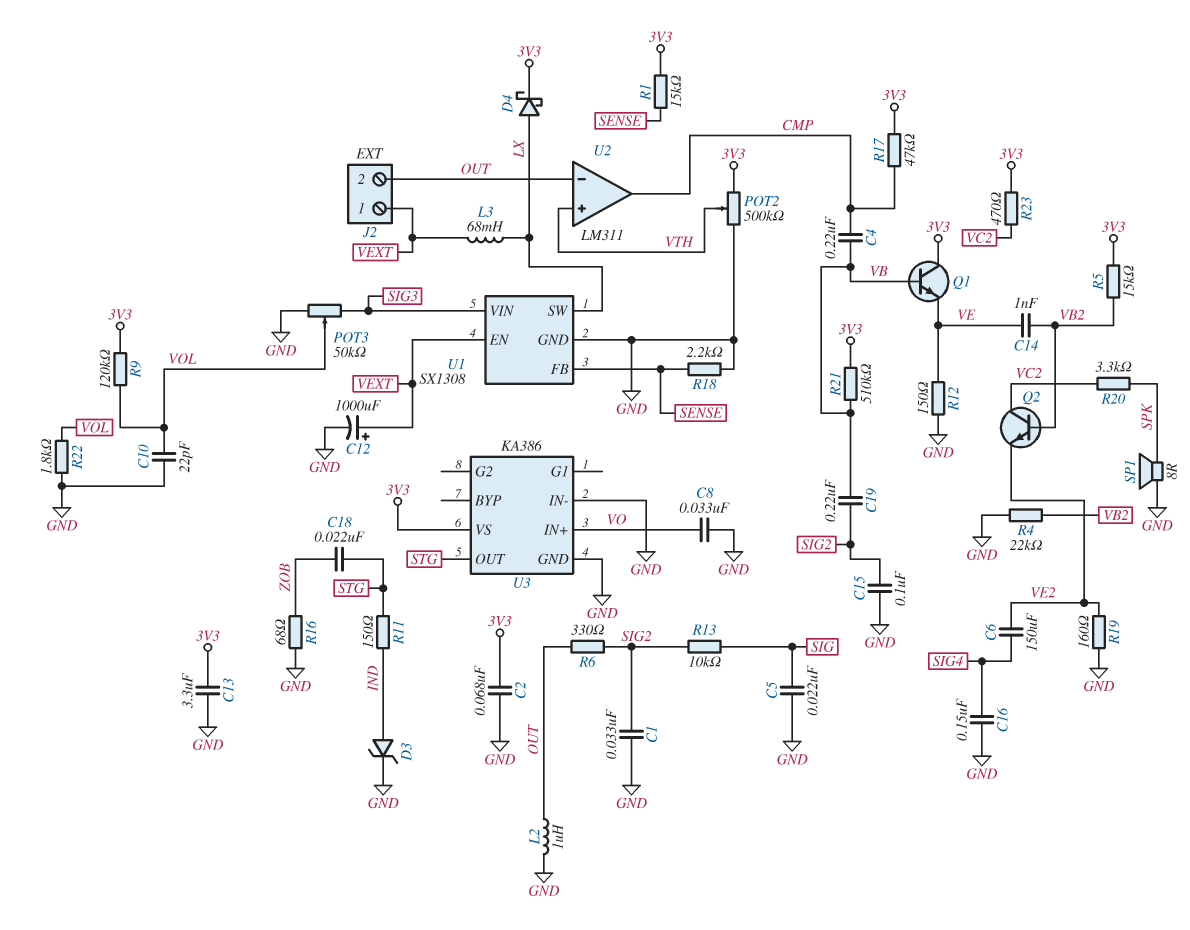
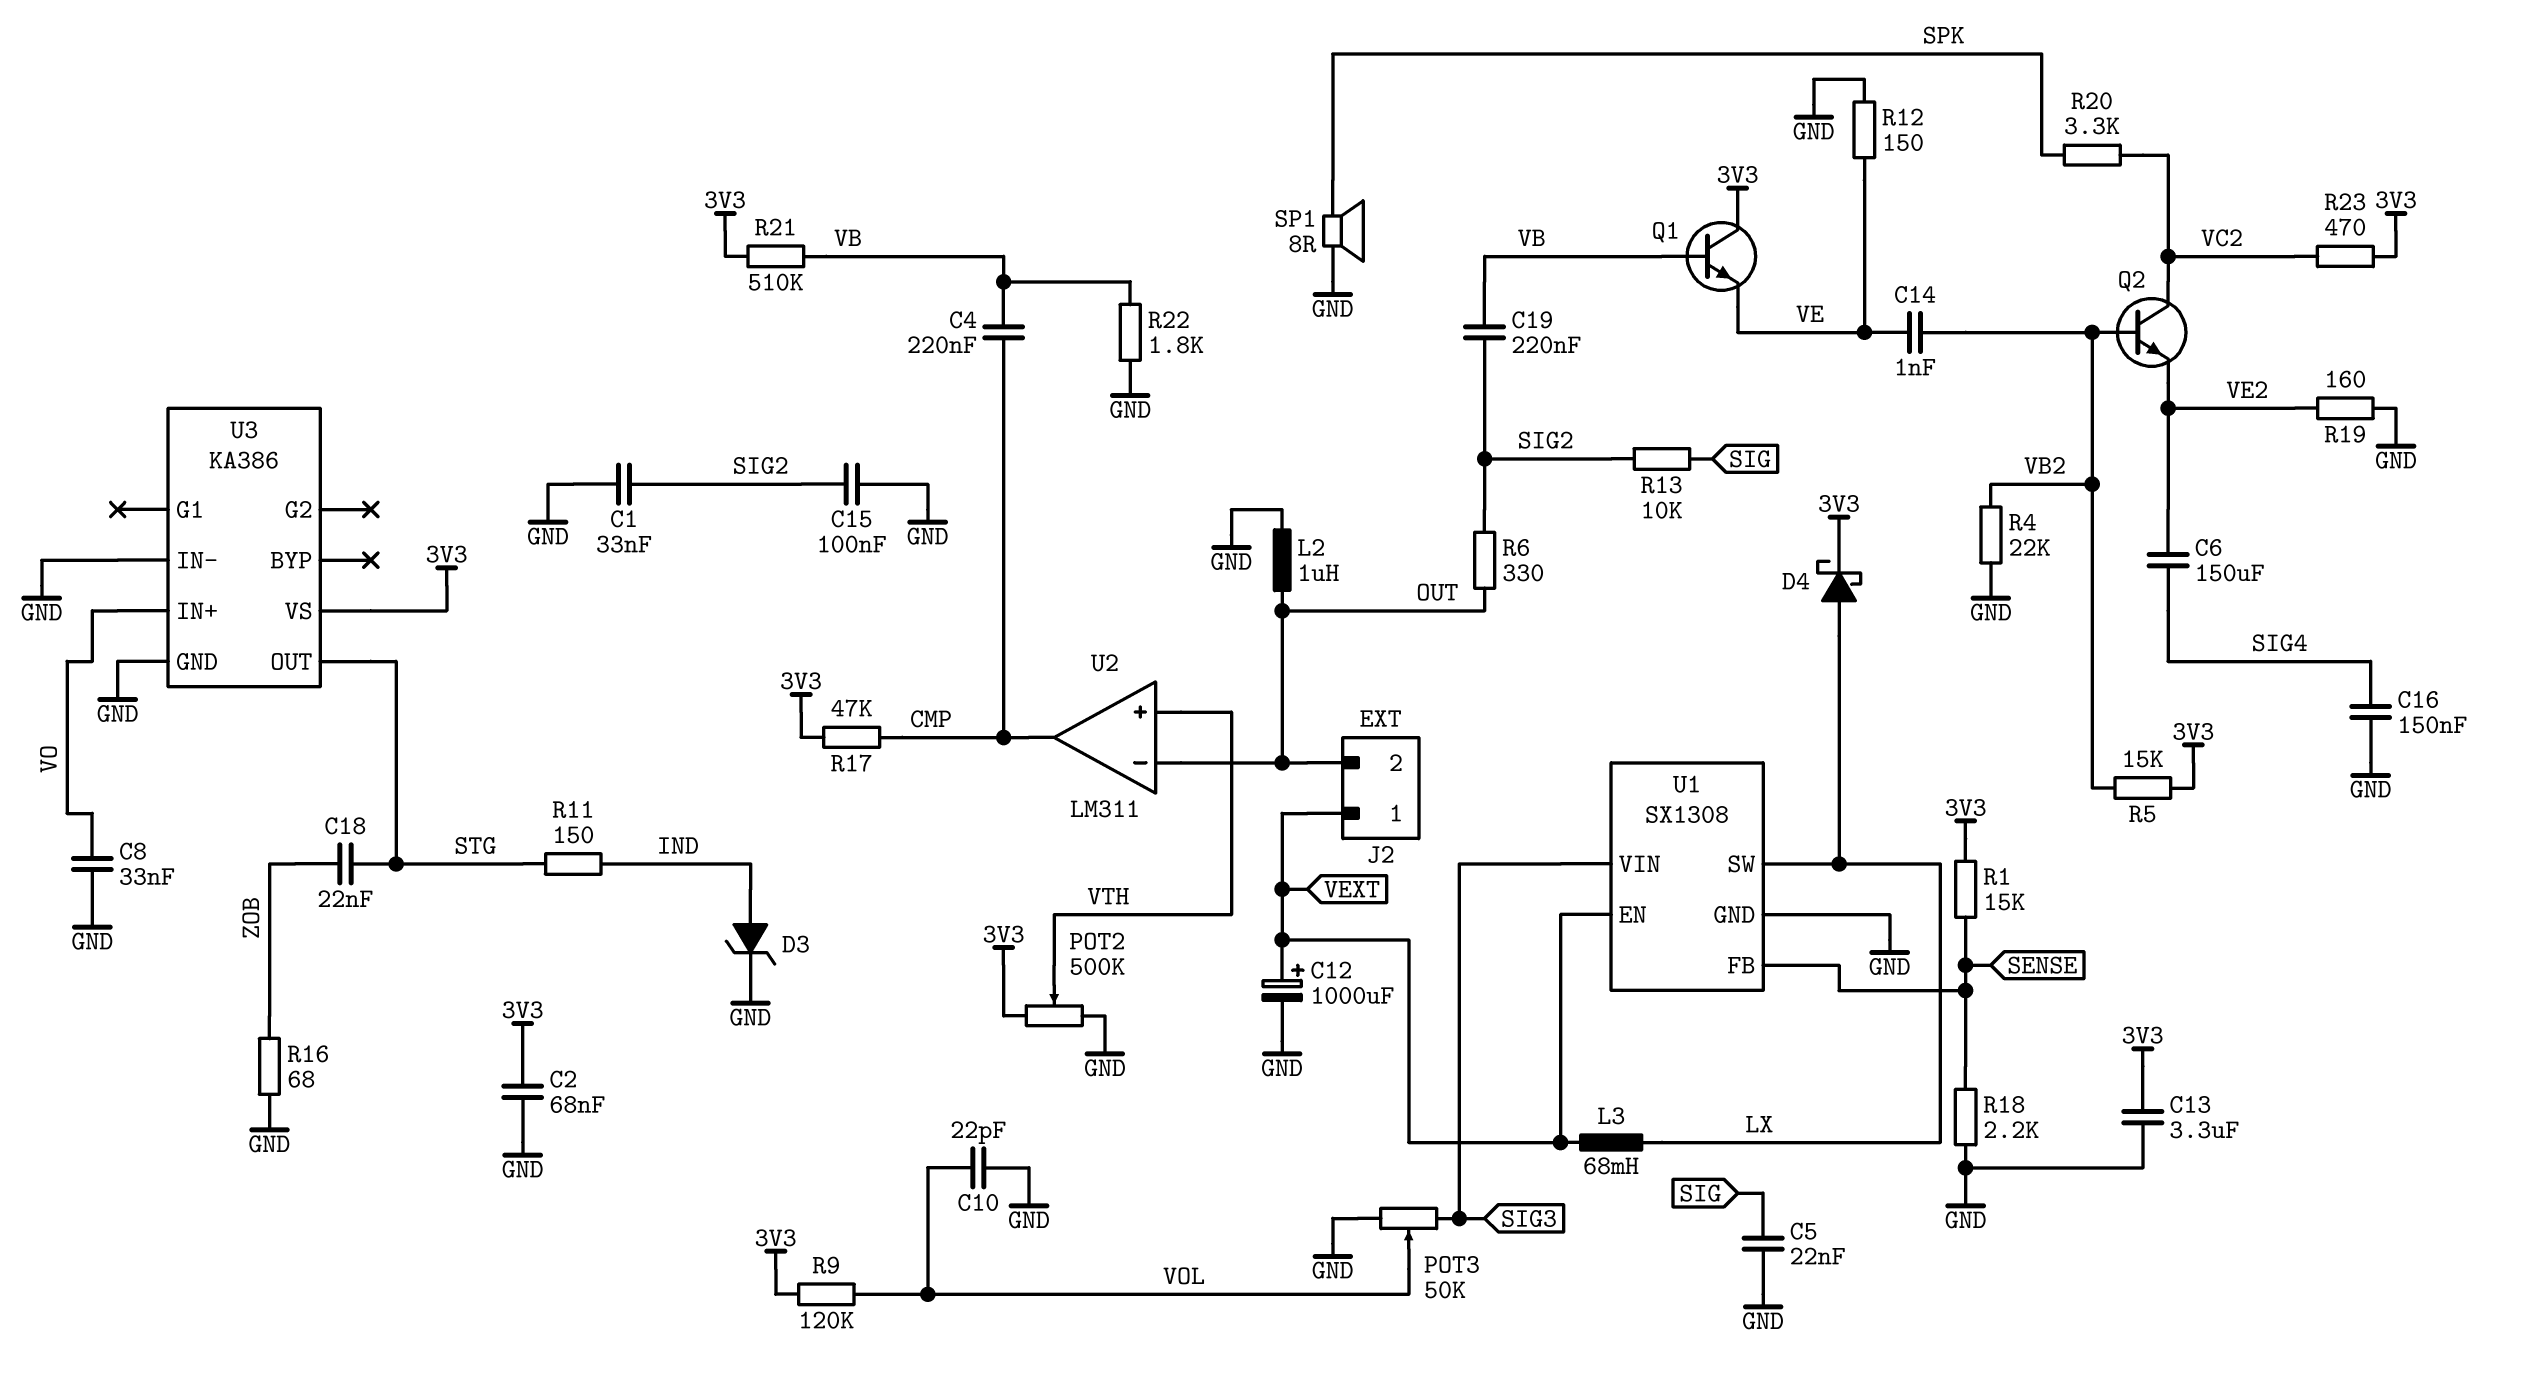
R22: 1.8k (GND, VOL) -> 1.8k (GND, VB)

